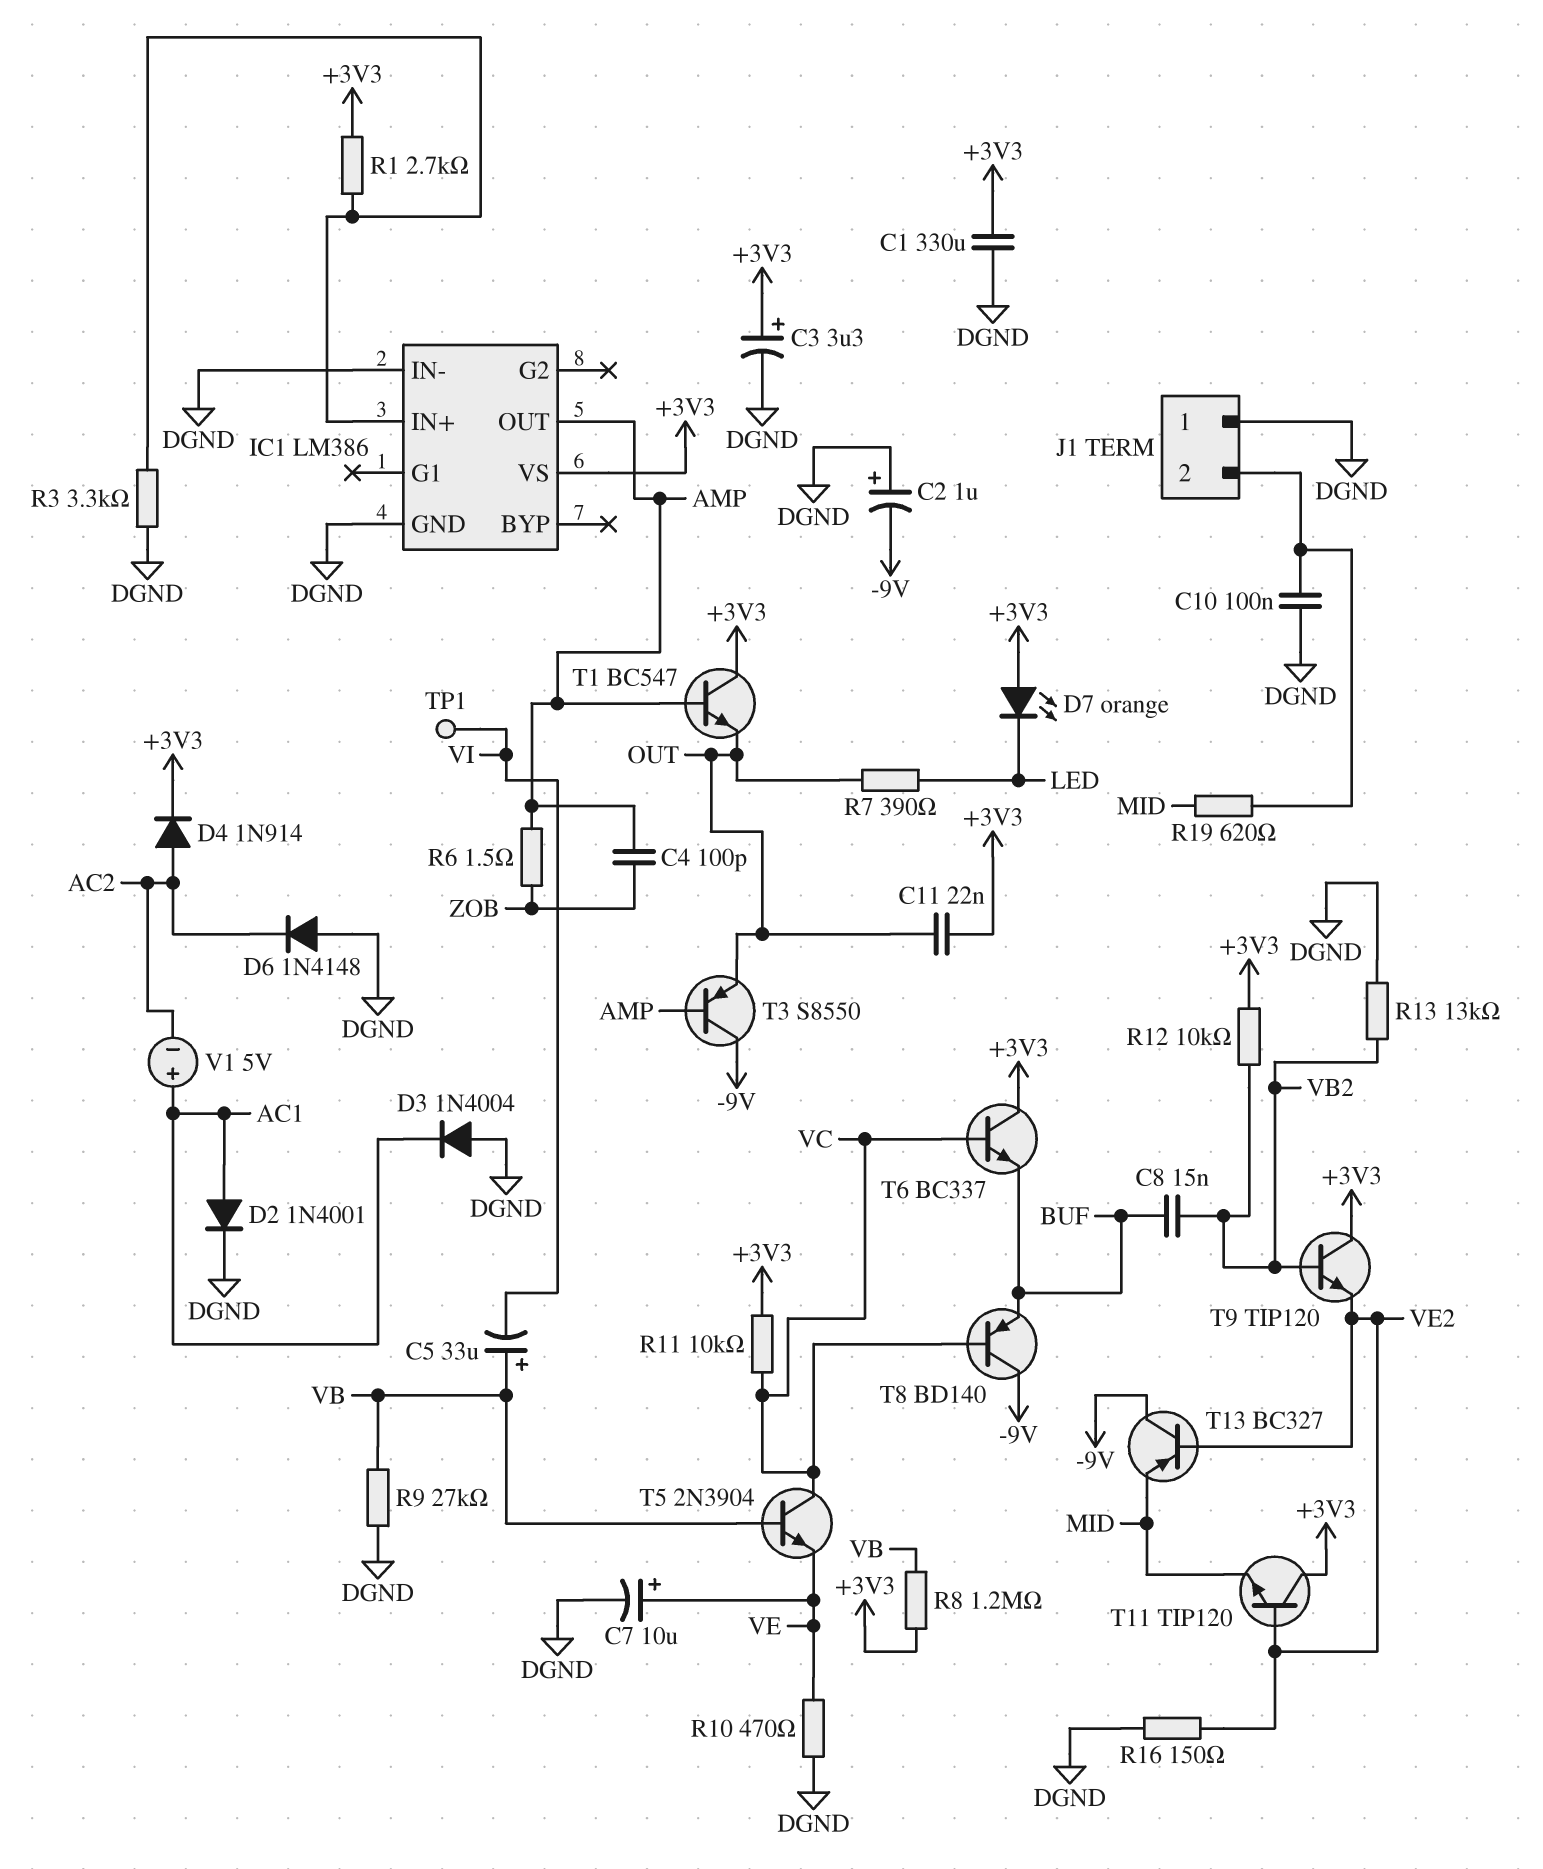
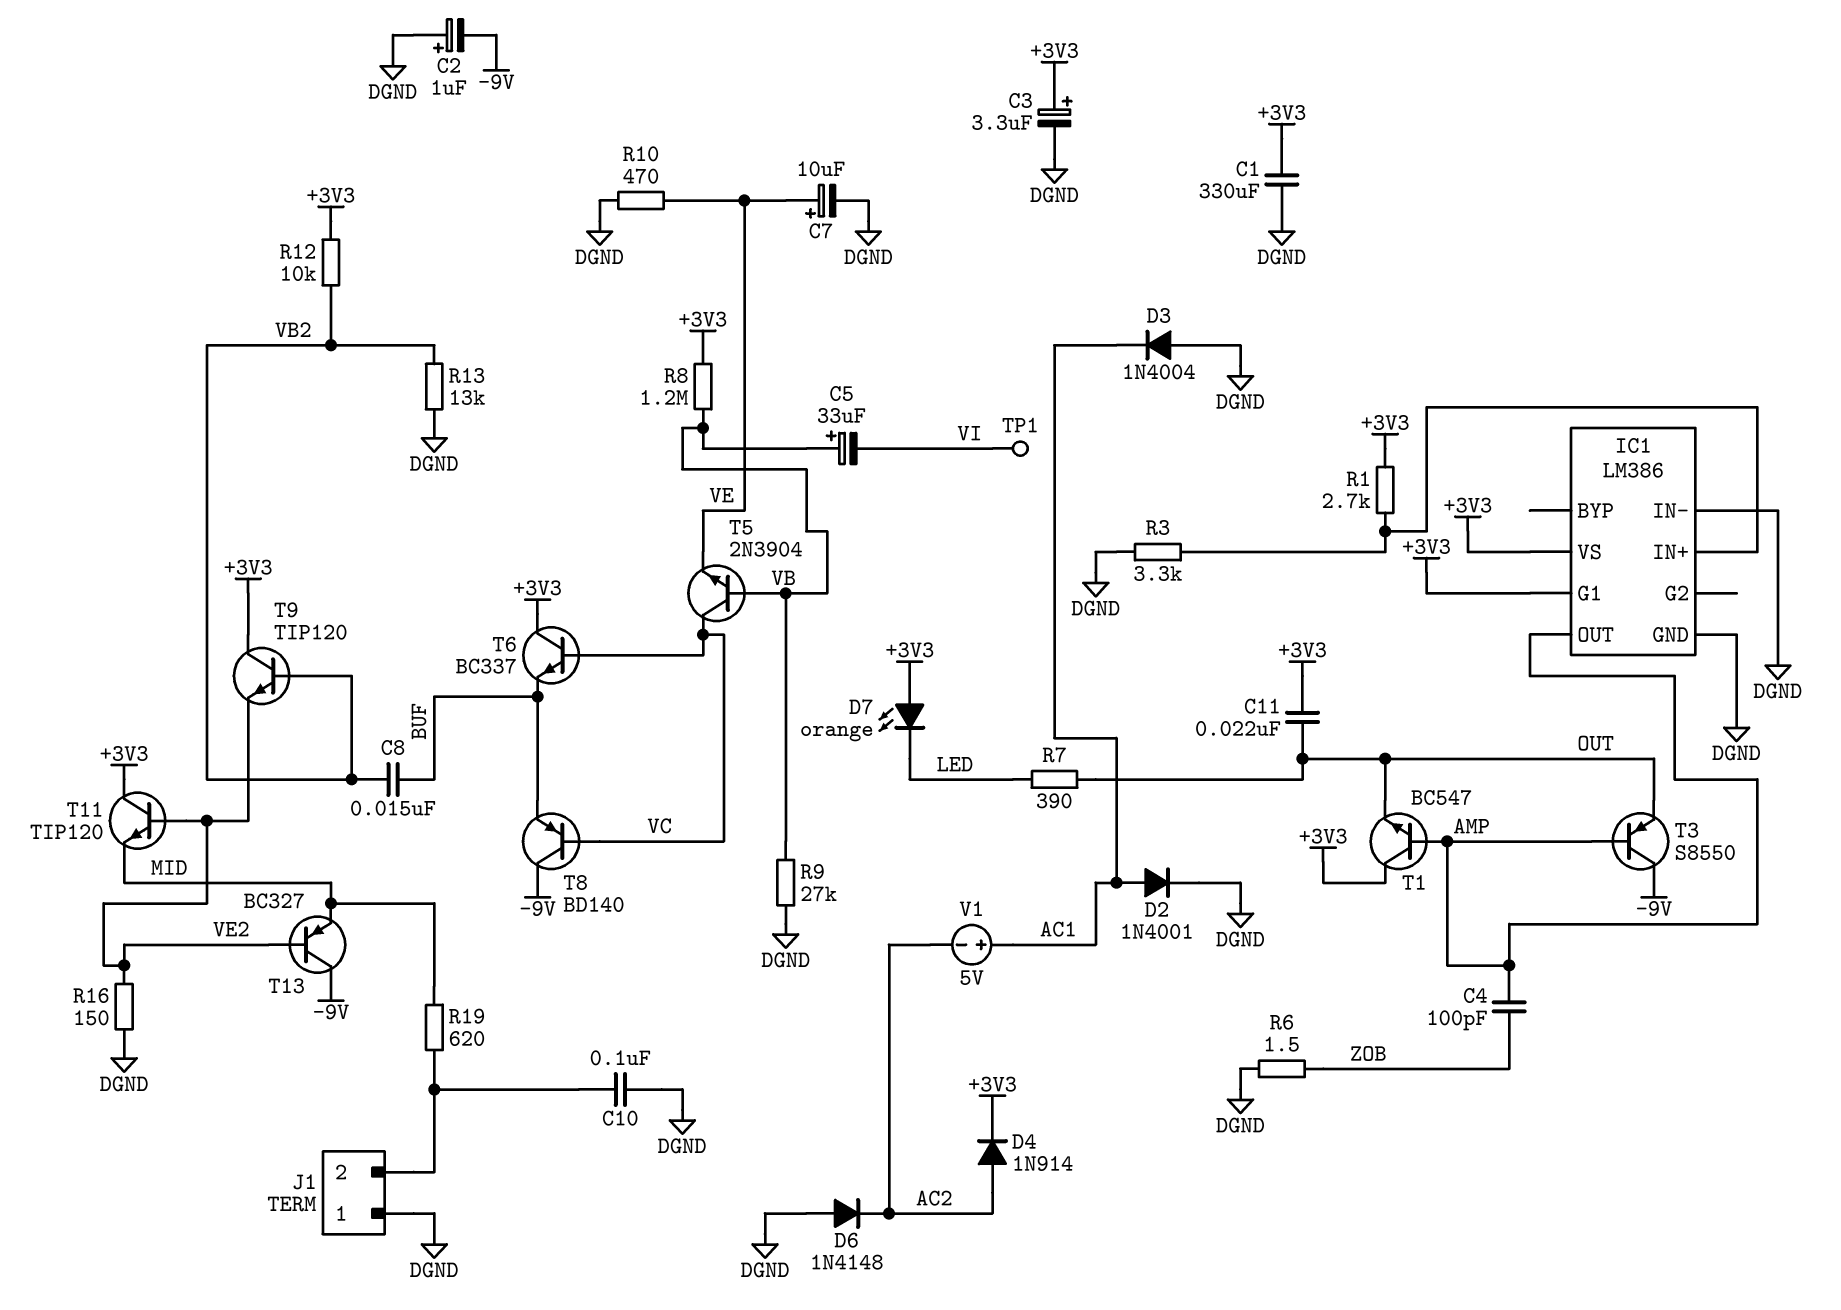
IC1 pin G1: none -> +3V3
R6: 1.5 (AMP, ZOB) -> 1.5 (DGND, ZOB)
R11: 10k (+3V3, VC) -> none

